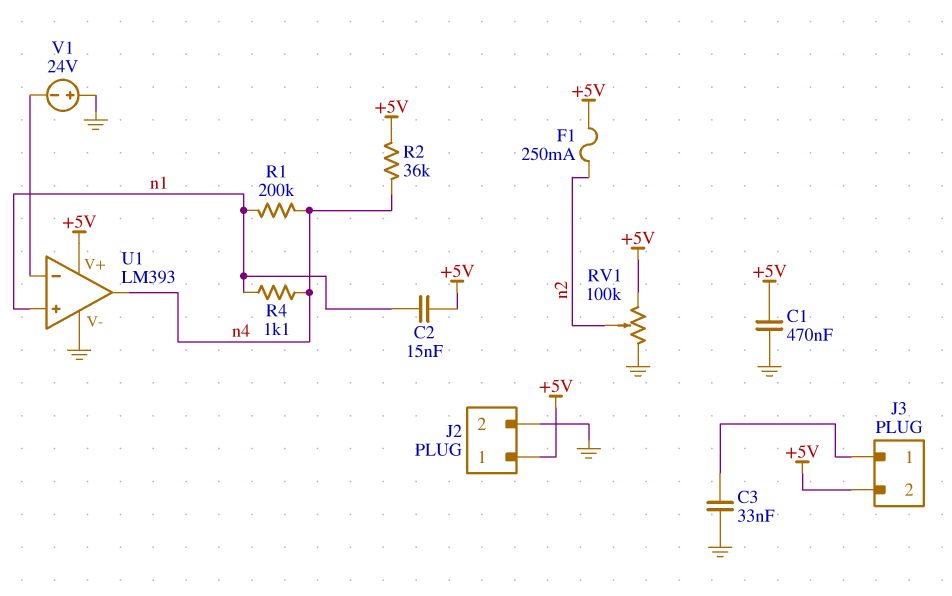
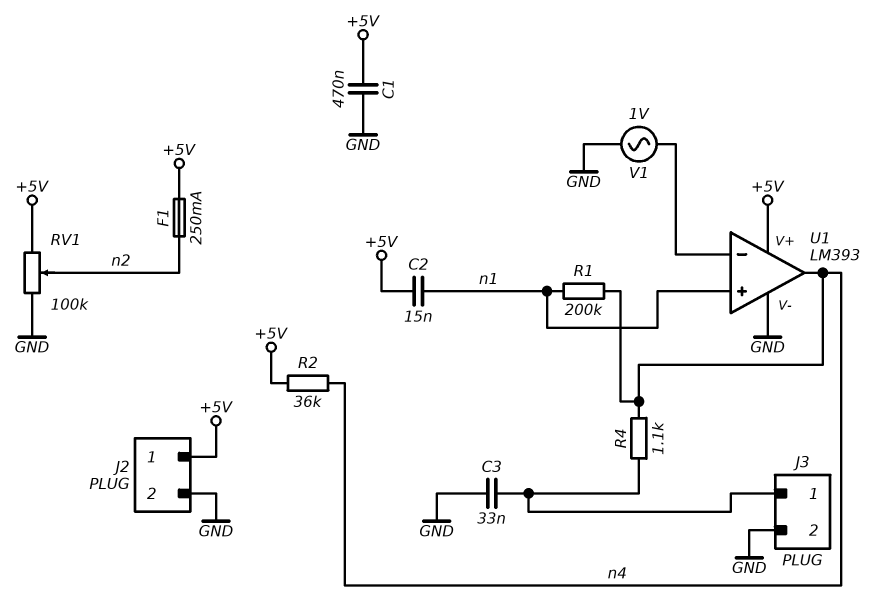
J3 pin 2: +5V -> GND
R4: 1.1k (n1, n4) -> 1.1k (J3/1, n4)
V1: 24V (plus GND, minus U1/in-) -> AC 1V (GND, U1/in-)

